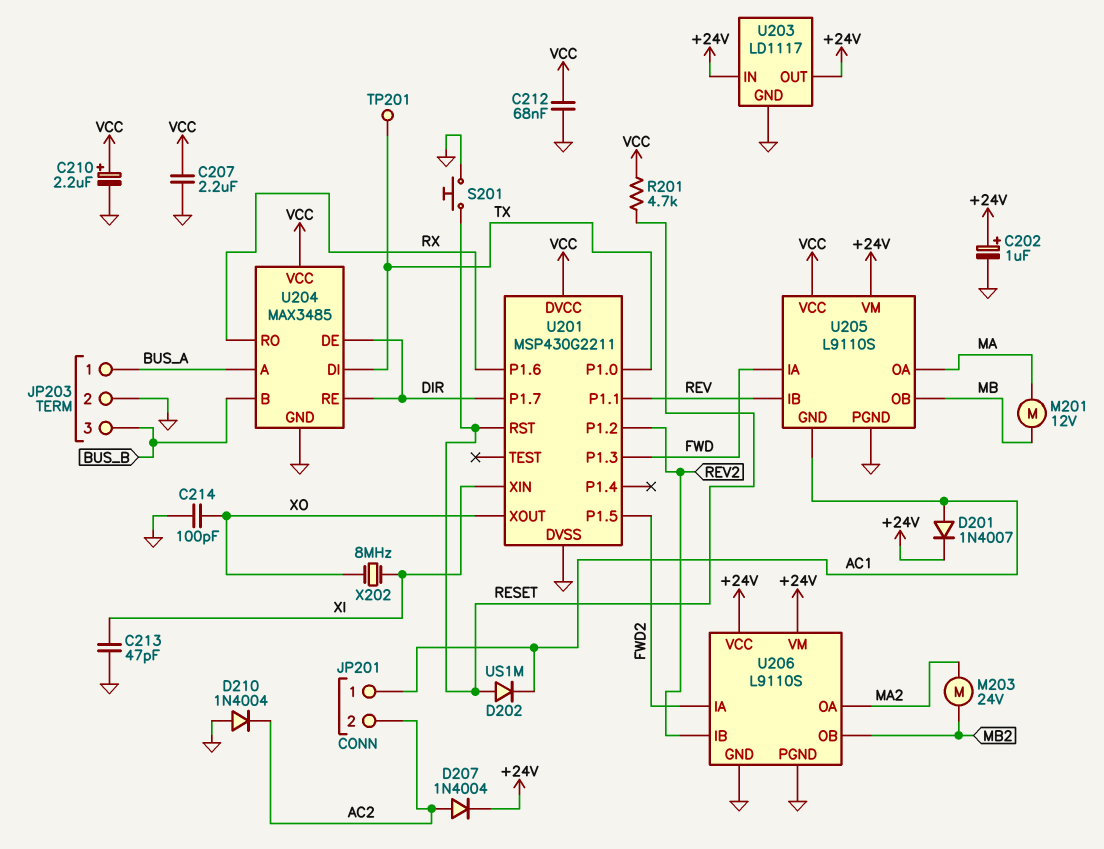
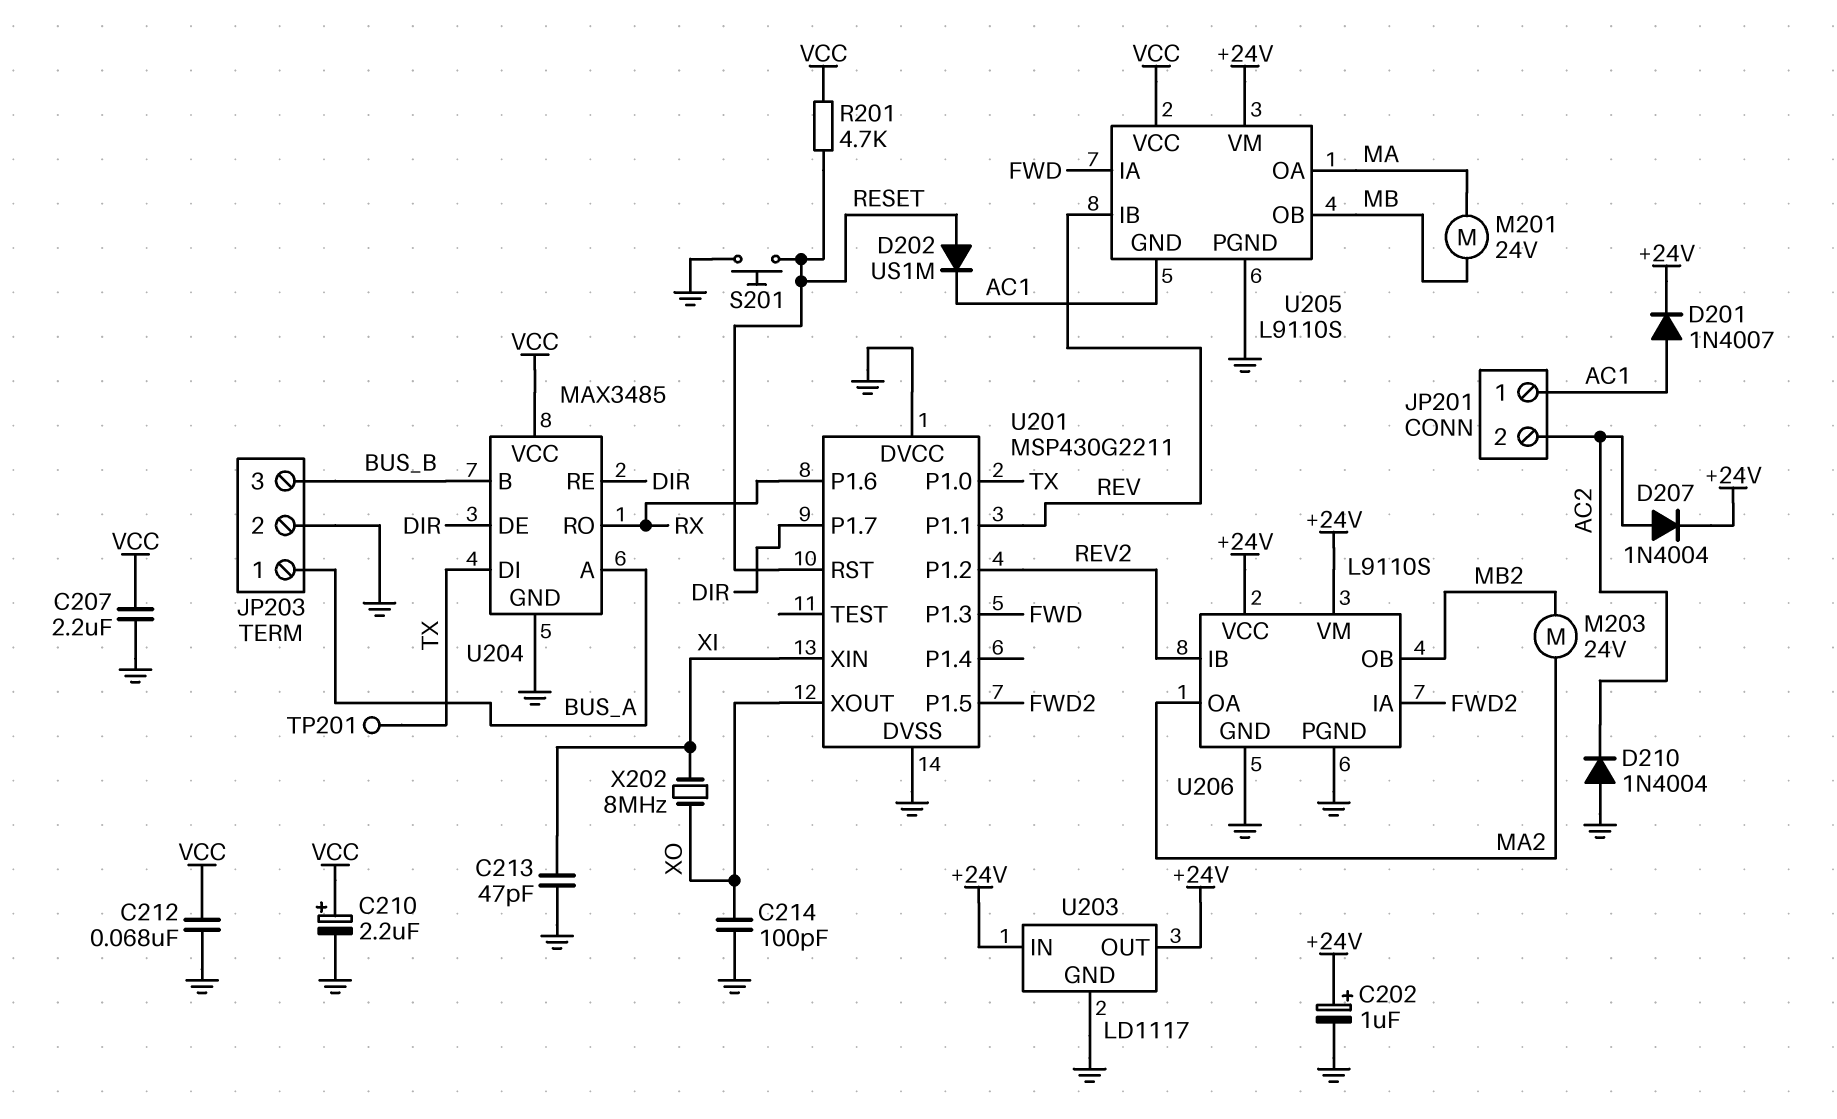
M201: motor 12V (MA, MB) -> motor 24V (MA, MB)
U201 pin DVCC: VCC -> GND

